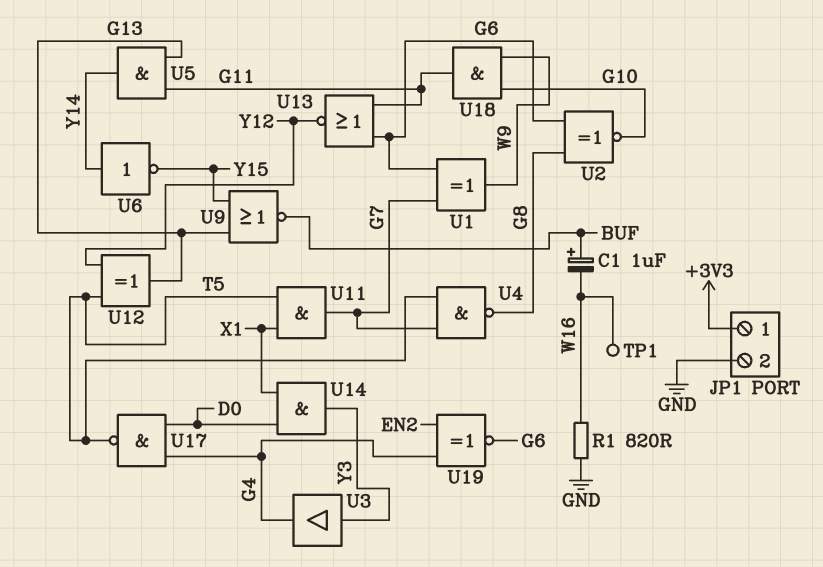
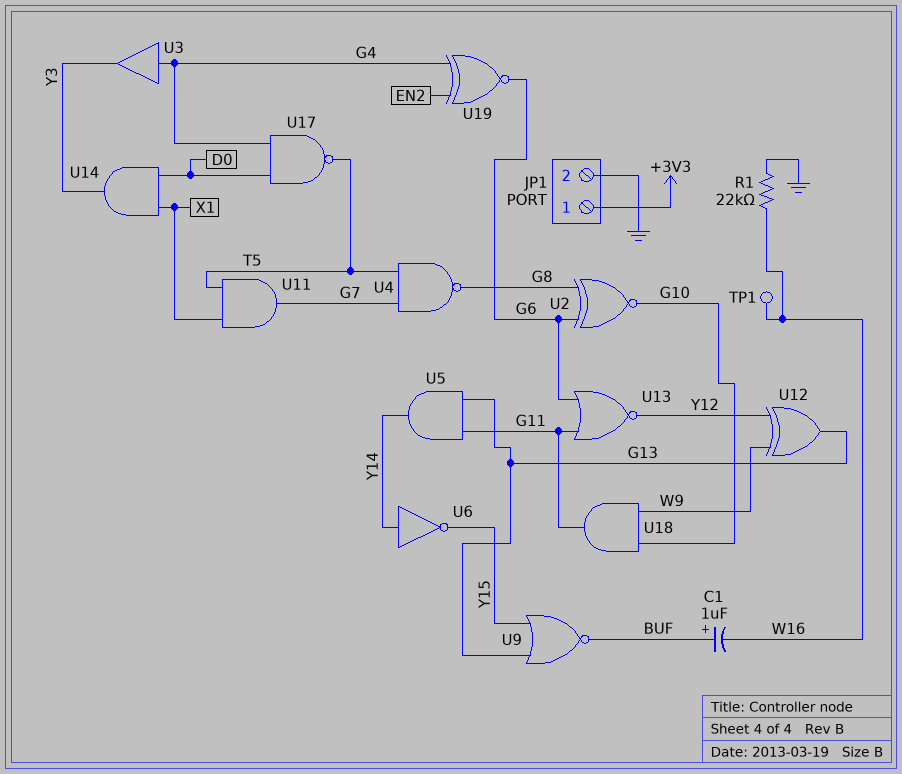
R1: 820 (GND, W16) -> 22k (GND, W16)
U1: XOR (in G6, in G7, out W9) -> none
U3: buffer (in Y3, out G4) -> buffer (in G4, out Y3)
U12: XOR (in T5, in Y12, out G13) -> XOR (in W9, in Y12, out G13)

